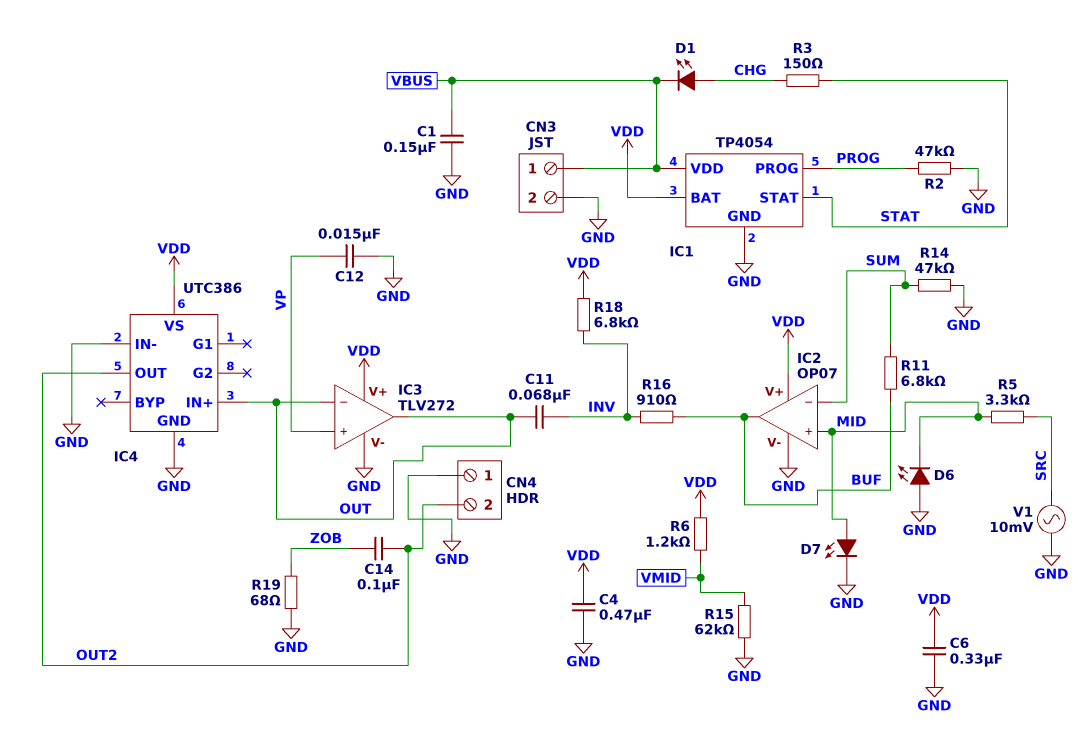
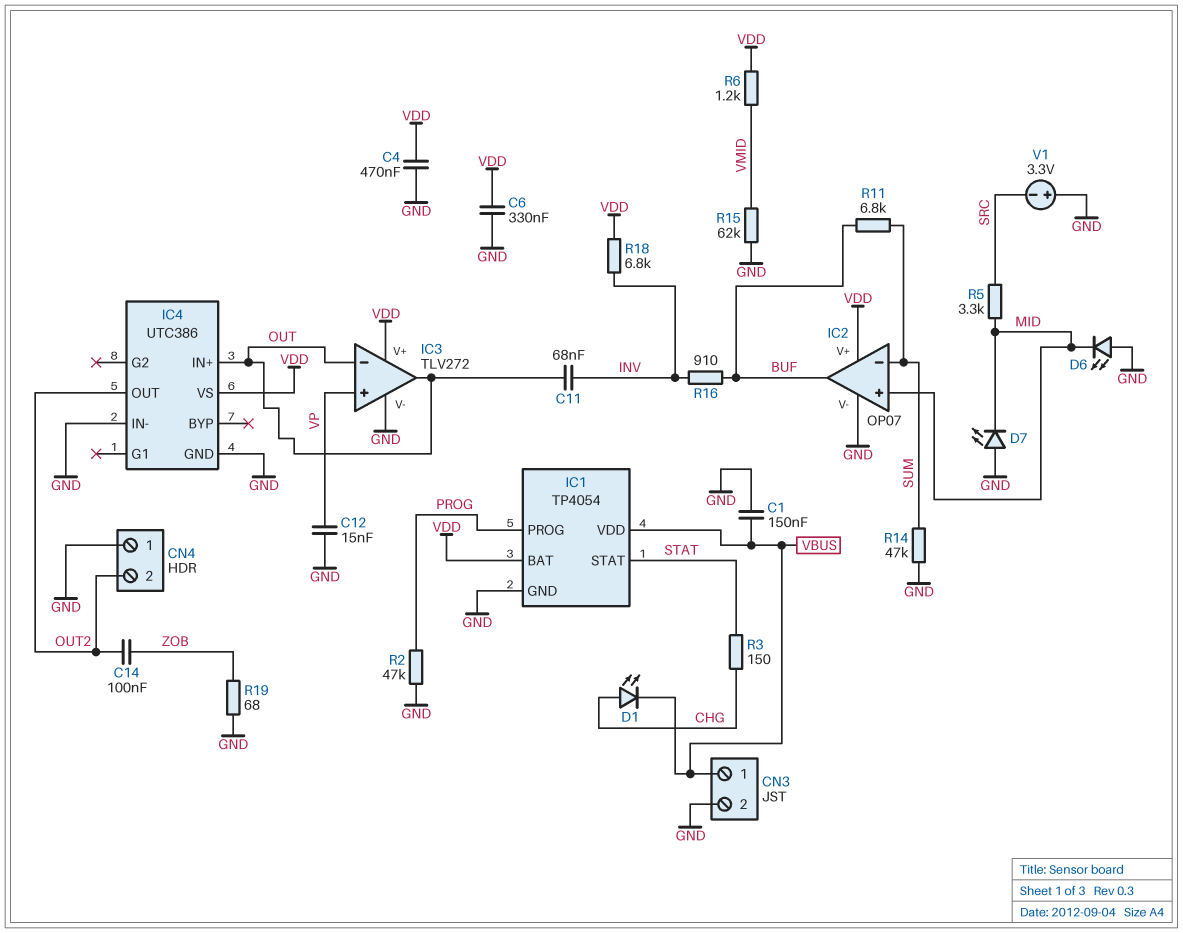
D7: LED (A MID, K GND) -> LED (A GND, K MID)
V1: AC 10mV (GND, SRC) -> 3.3V (plus GND, minus SRC)

